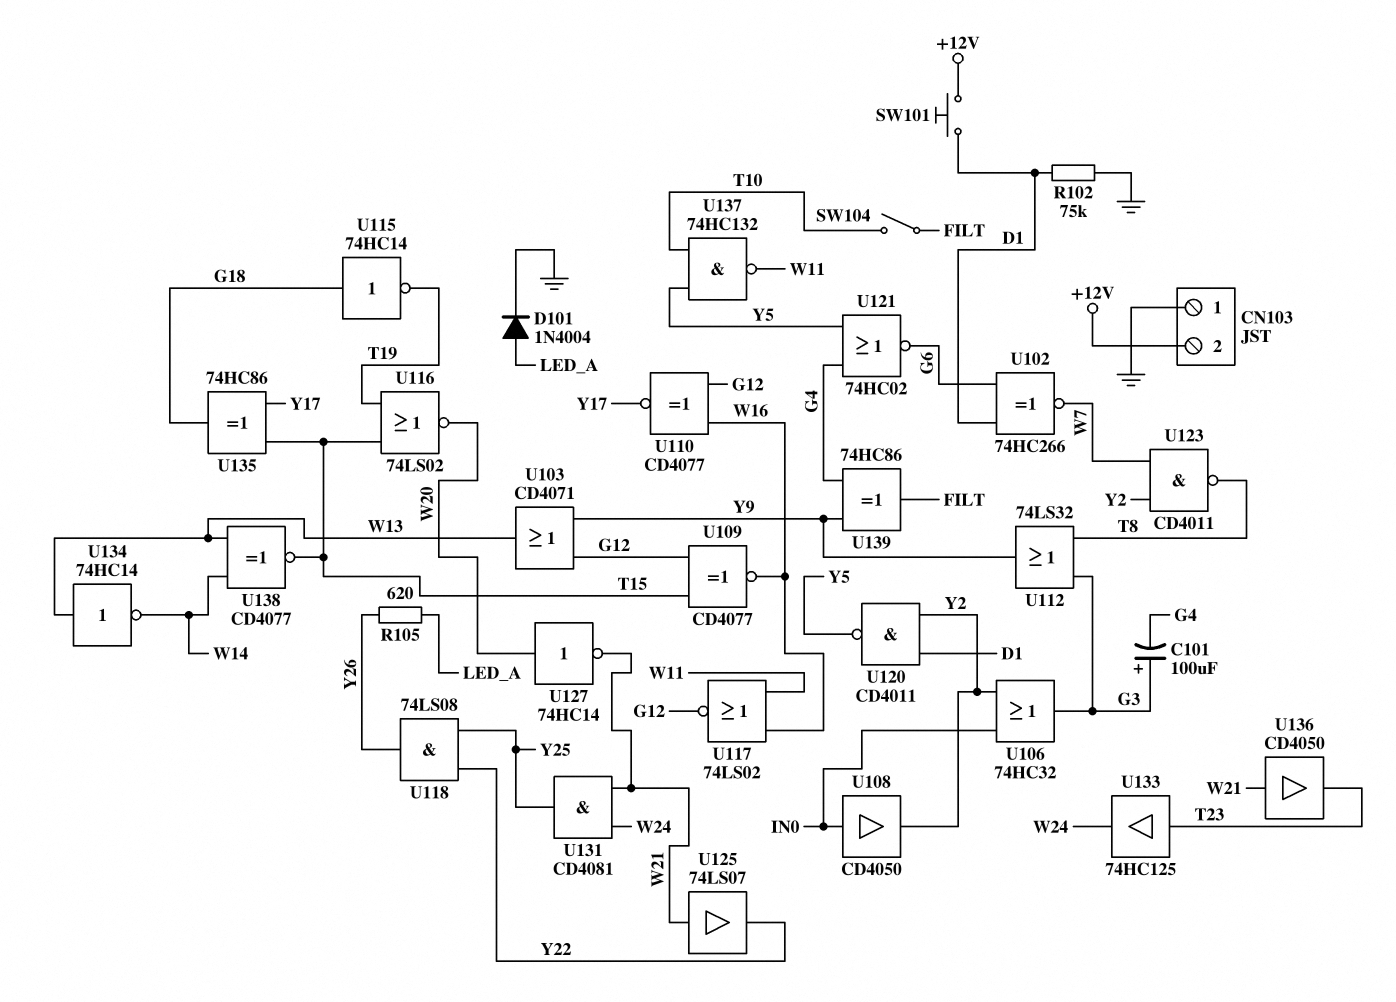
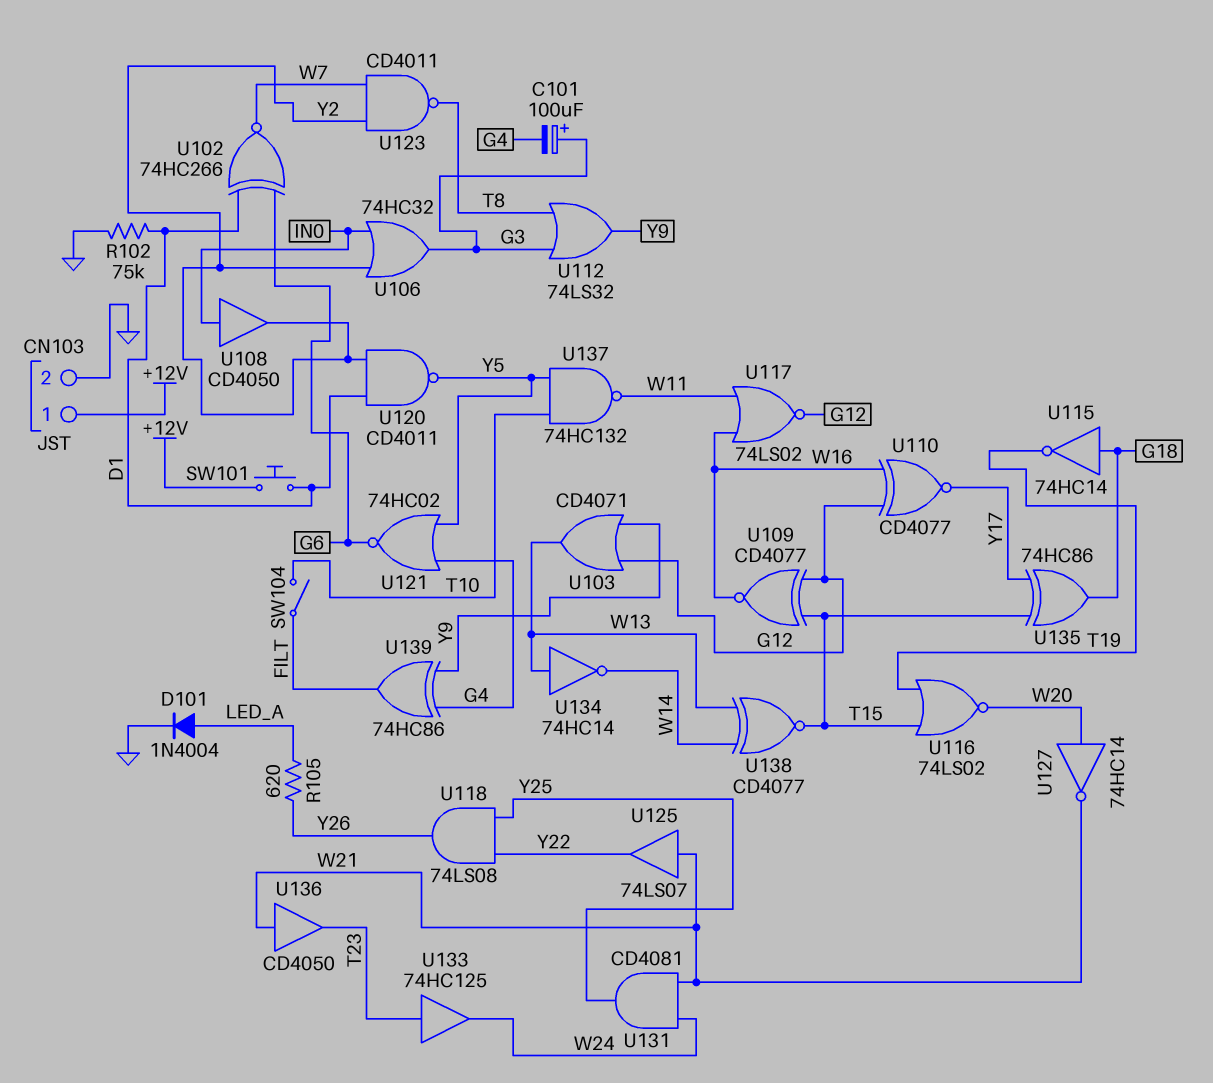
CN103 pin 1: GND -> +12V
CN103 pin 2: +12V -> GND

